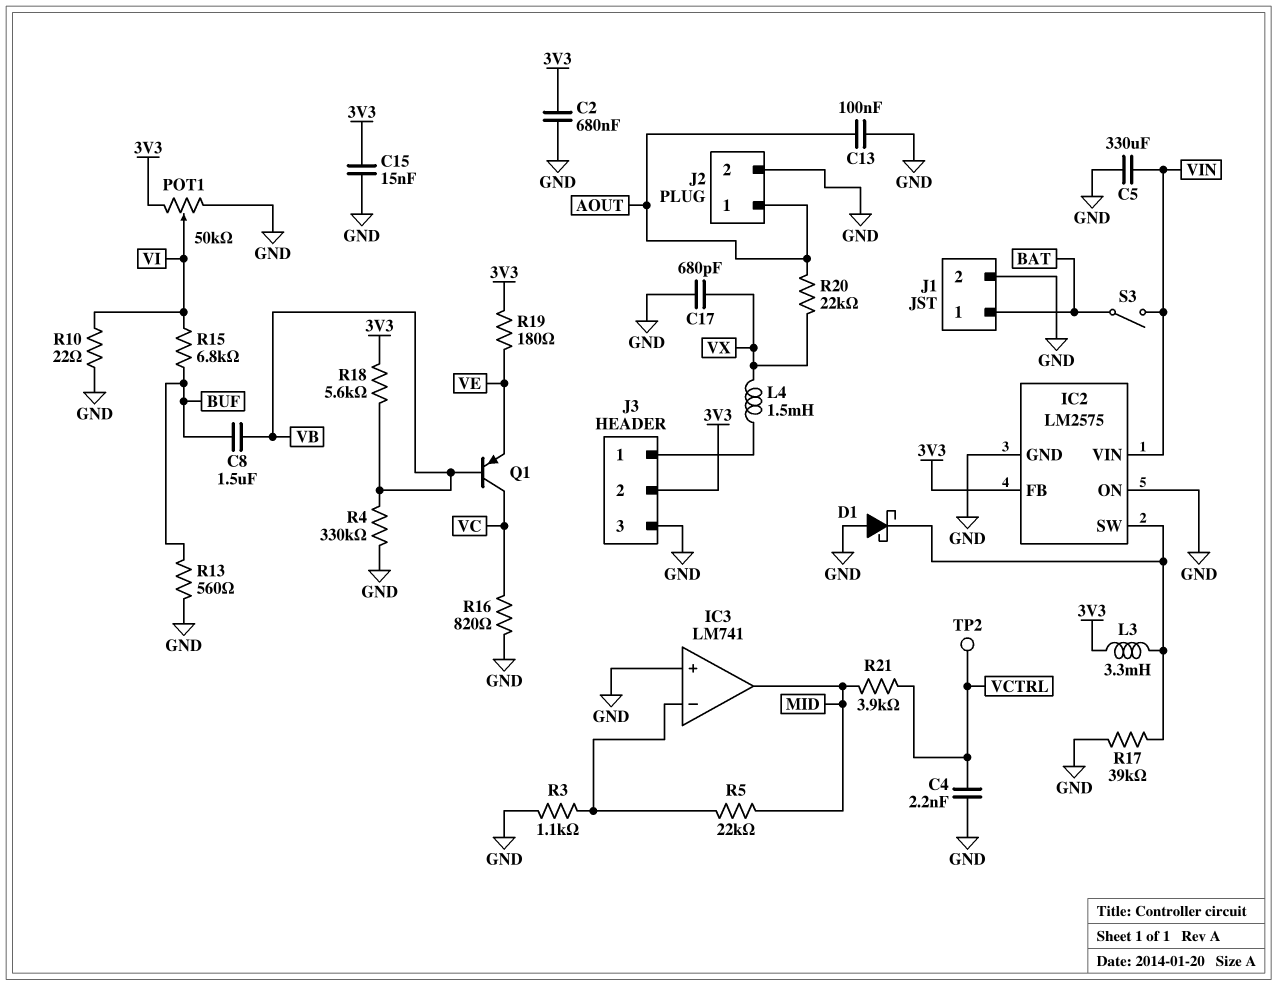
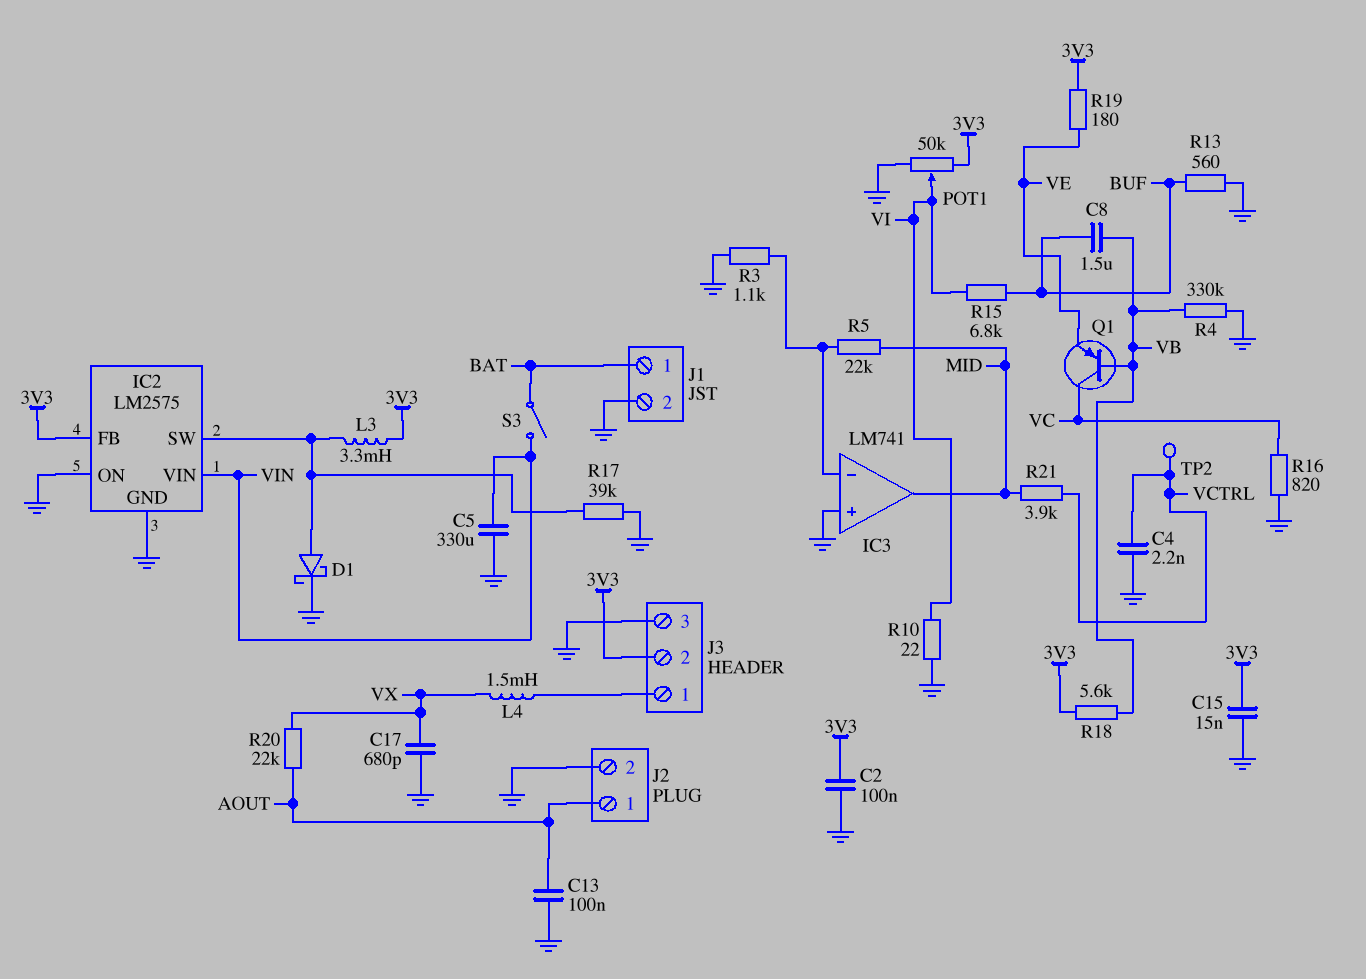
C2: 680nF (3V3, GND) -> 100nF (3V3, GND)
D1: schottky (A GND, K IC2/SW) -> schottky (A IC2/SW, K GND)

